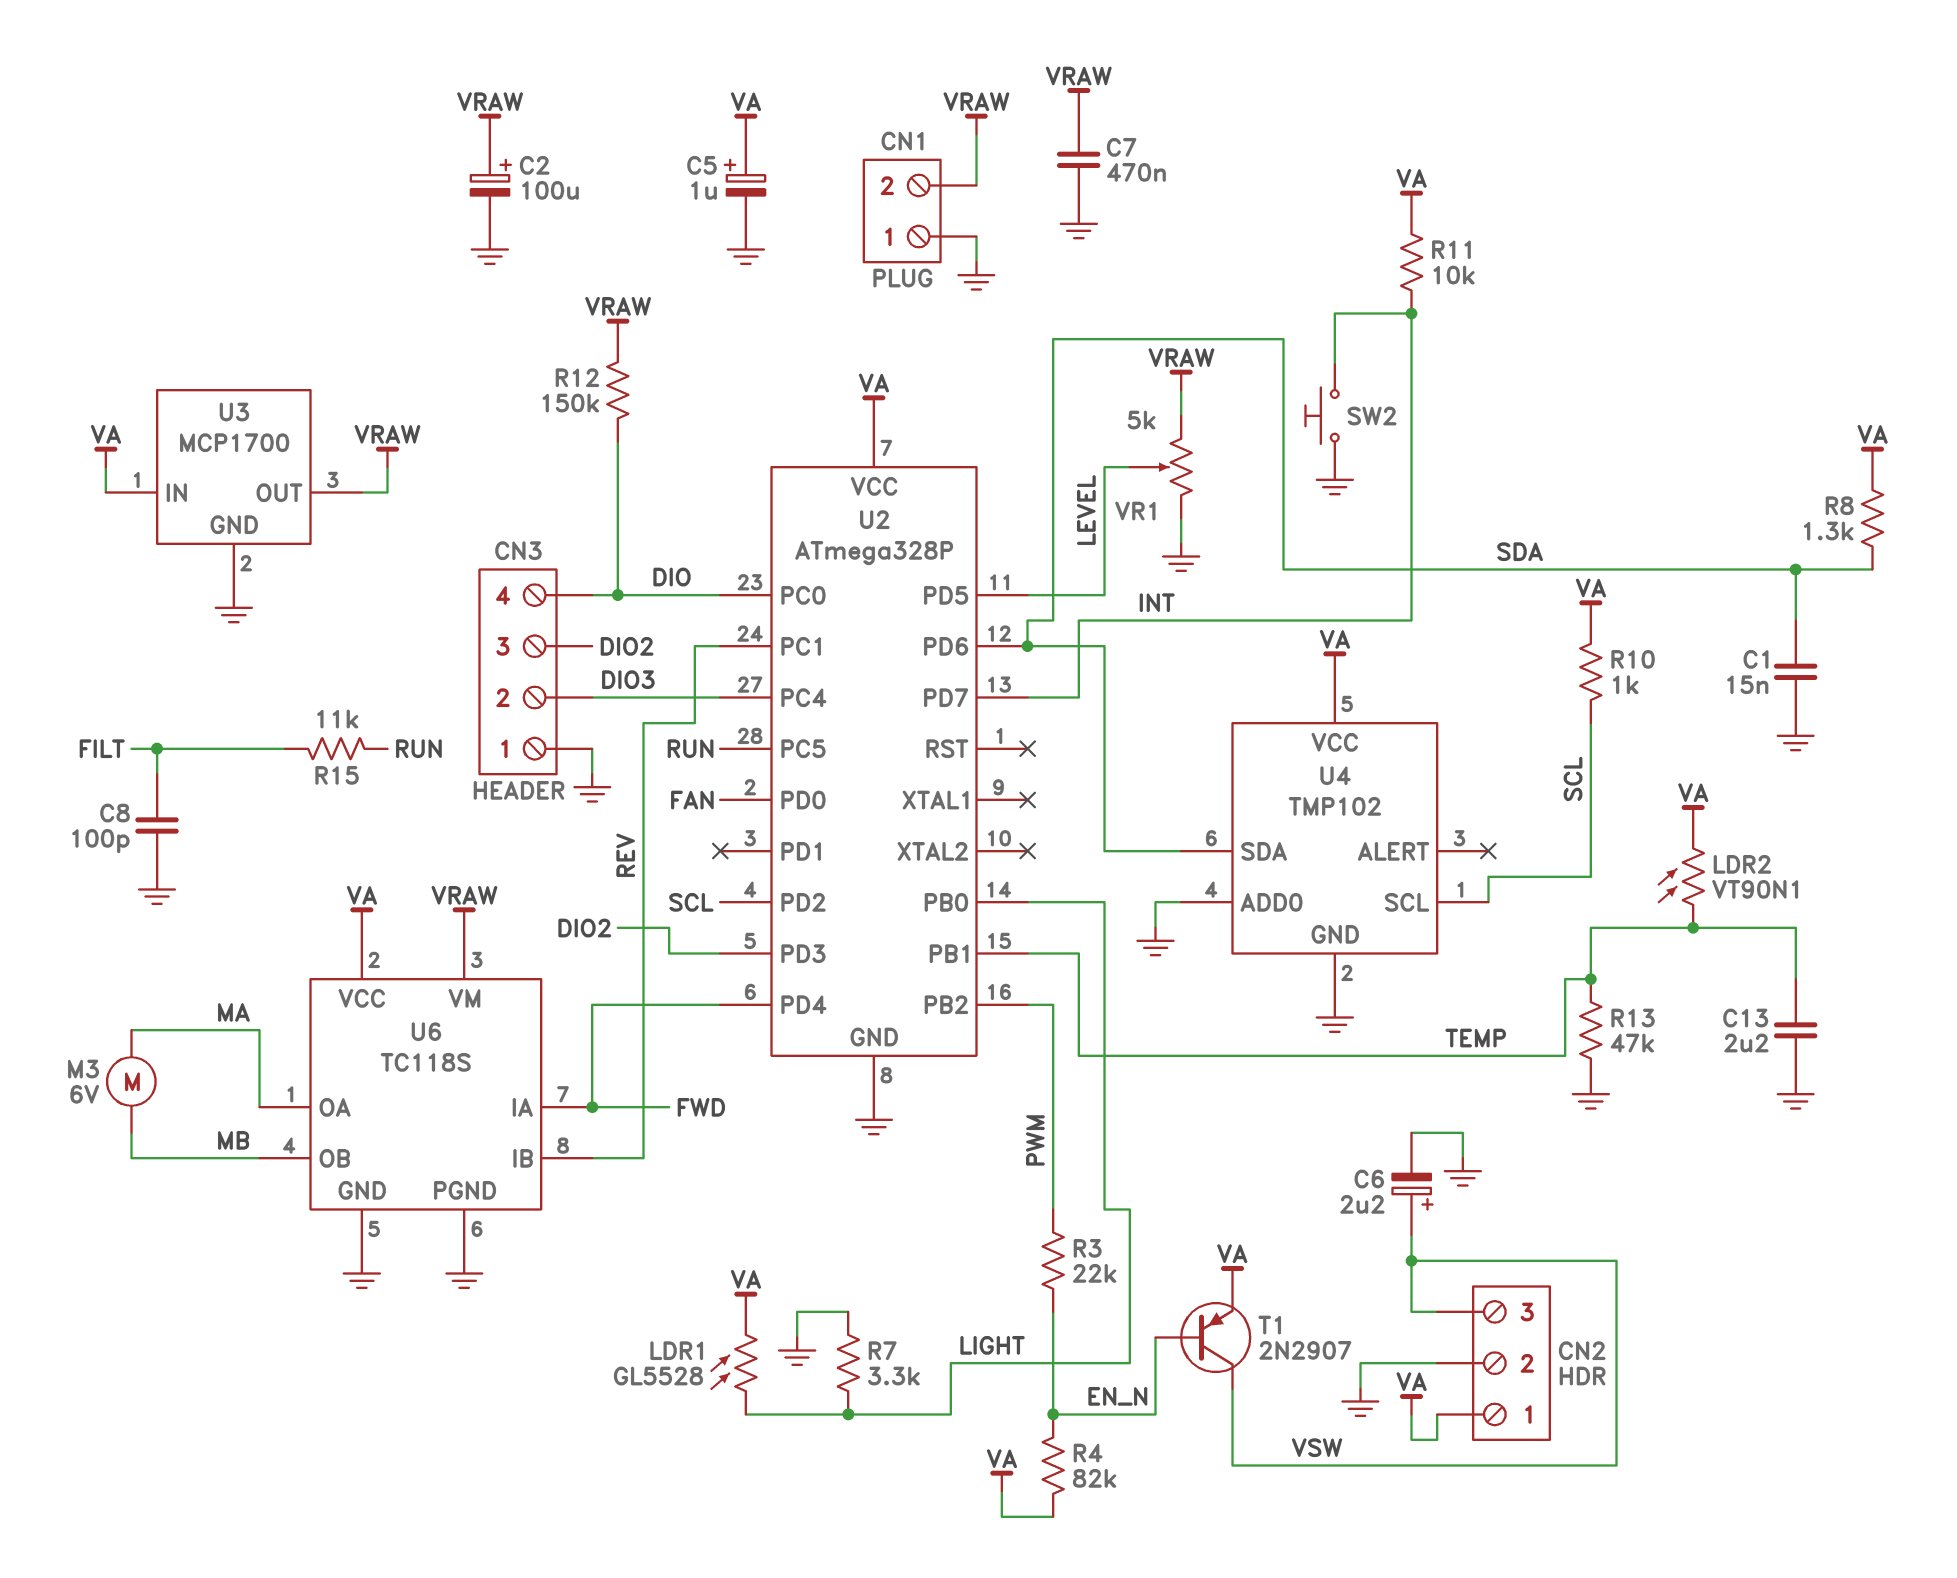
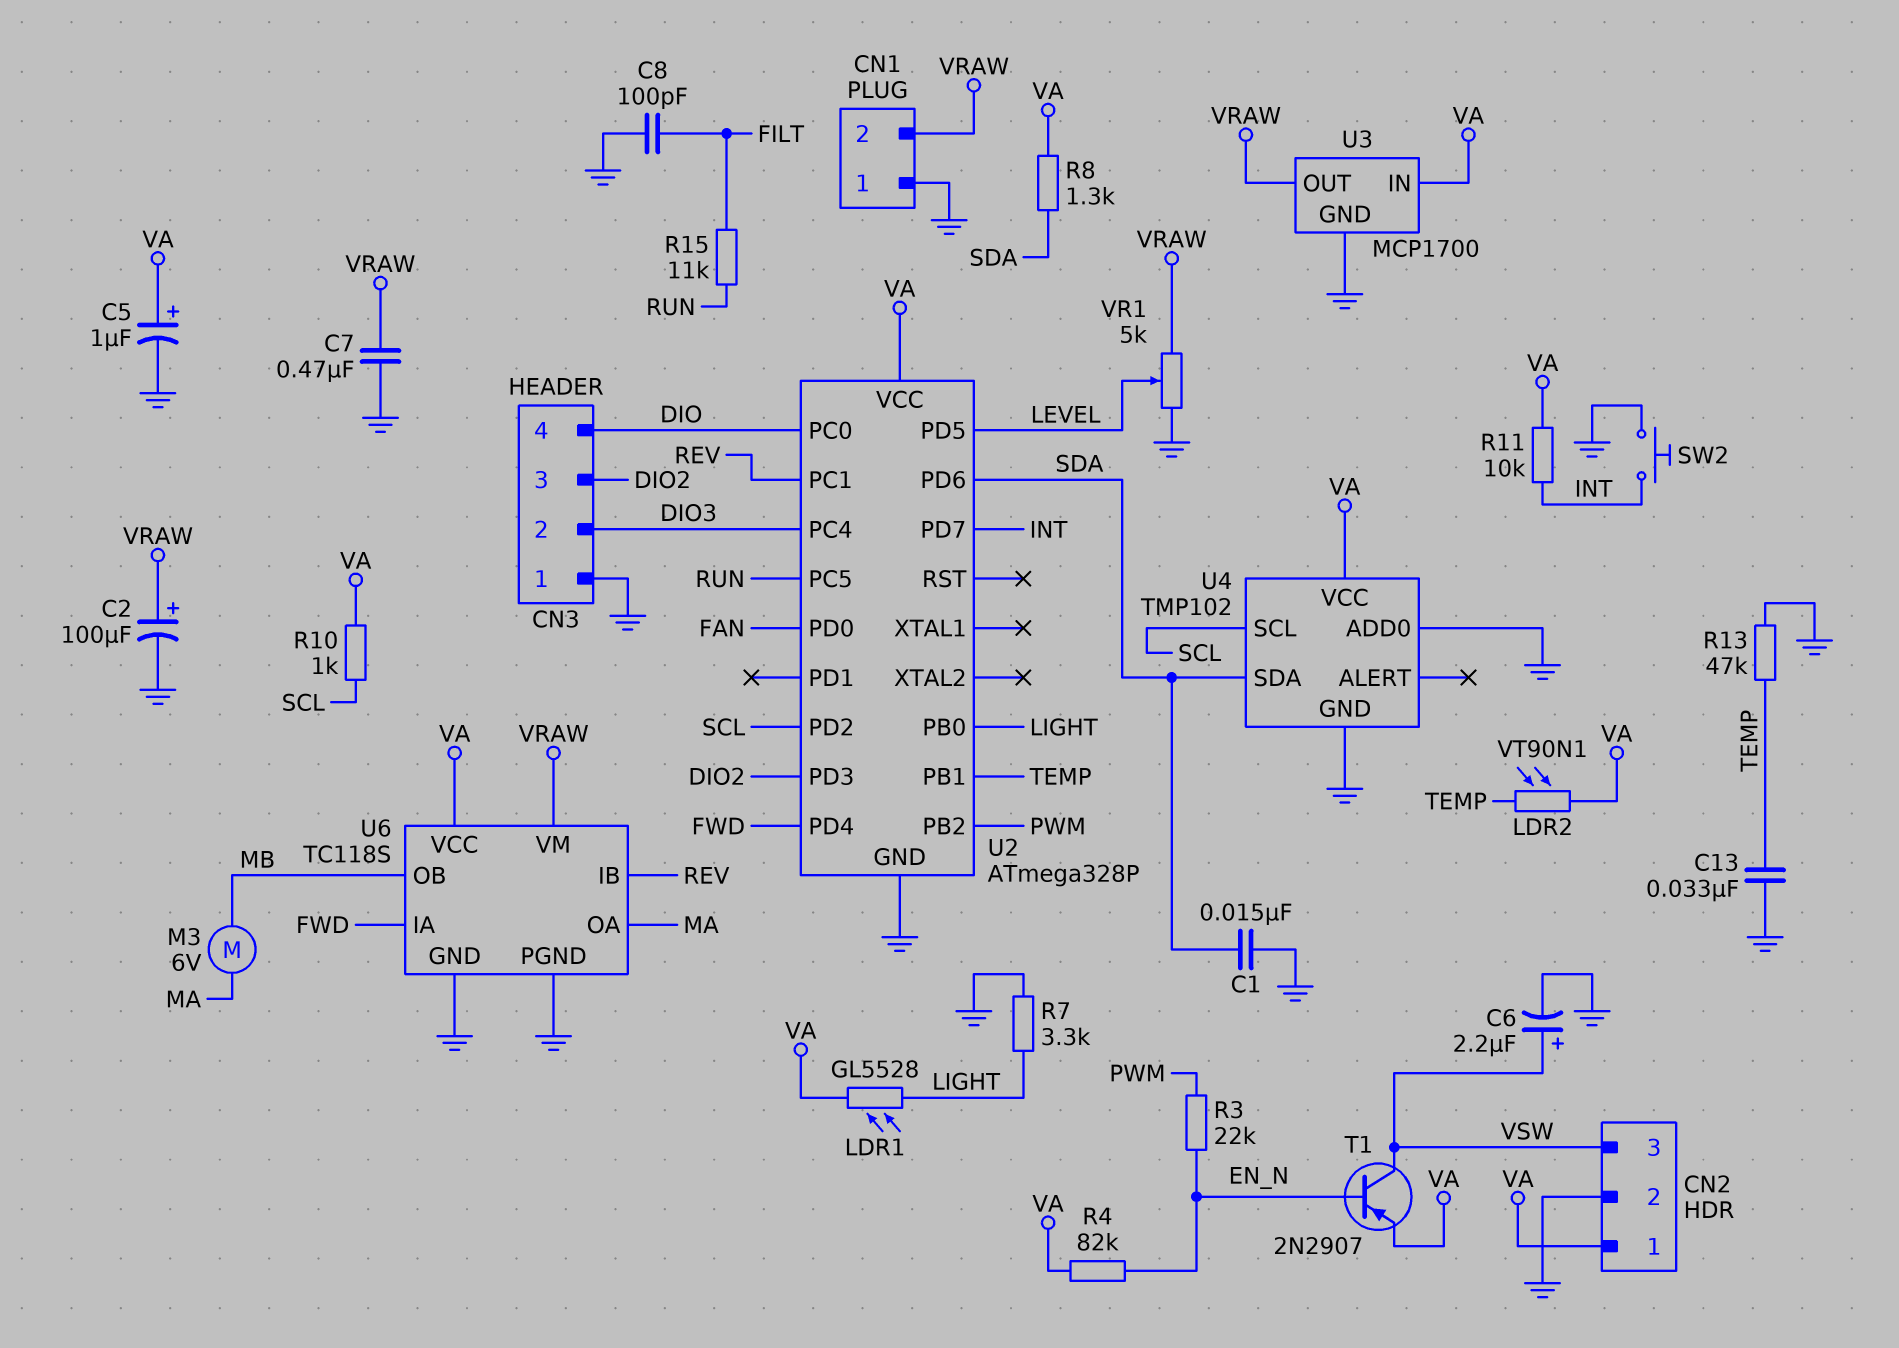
C13: 2.2uF (GND, TEMP) -> 33nF (GND, TEMP)
R12: 150k (DIO, VRAW) -> none

